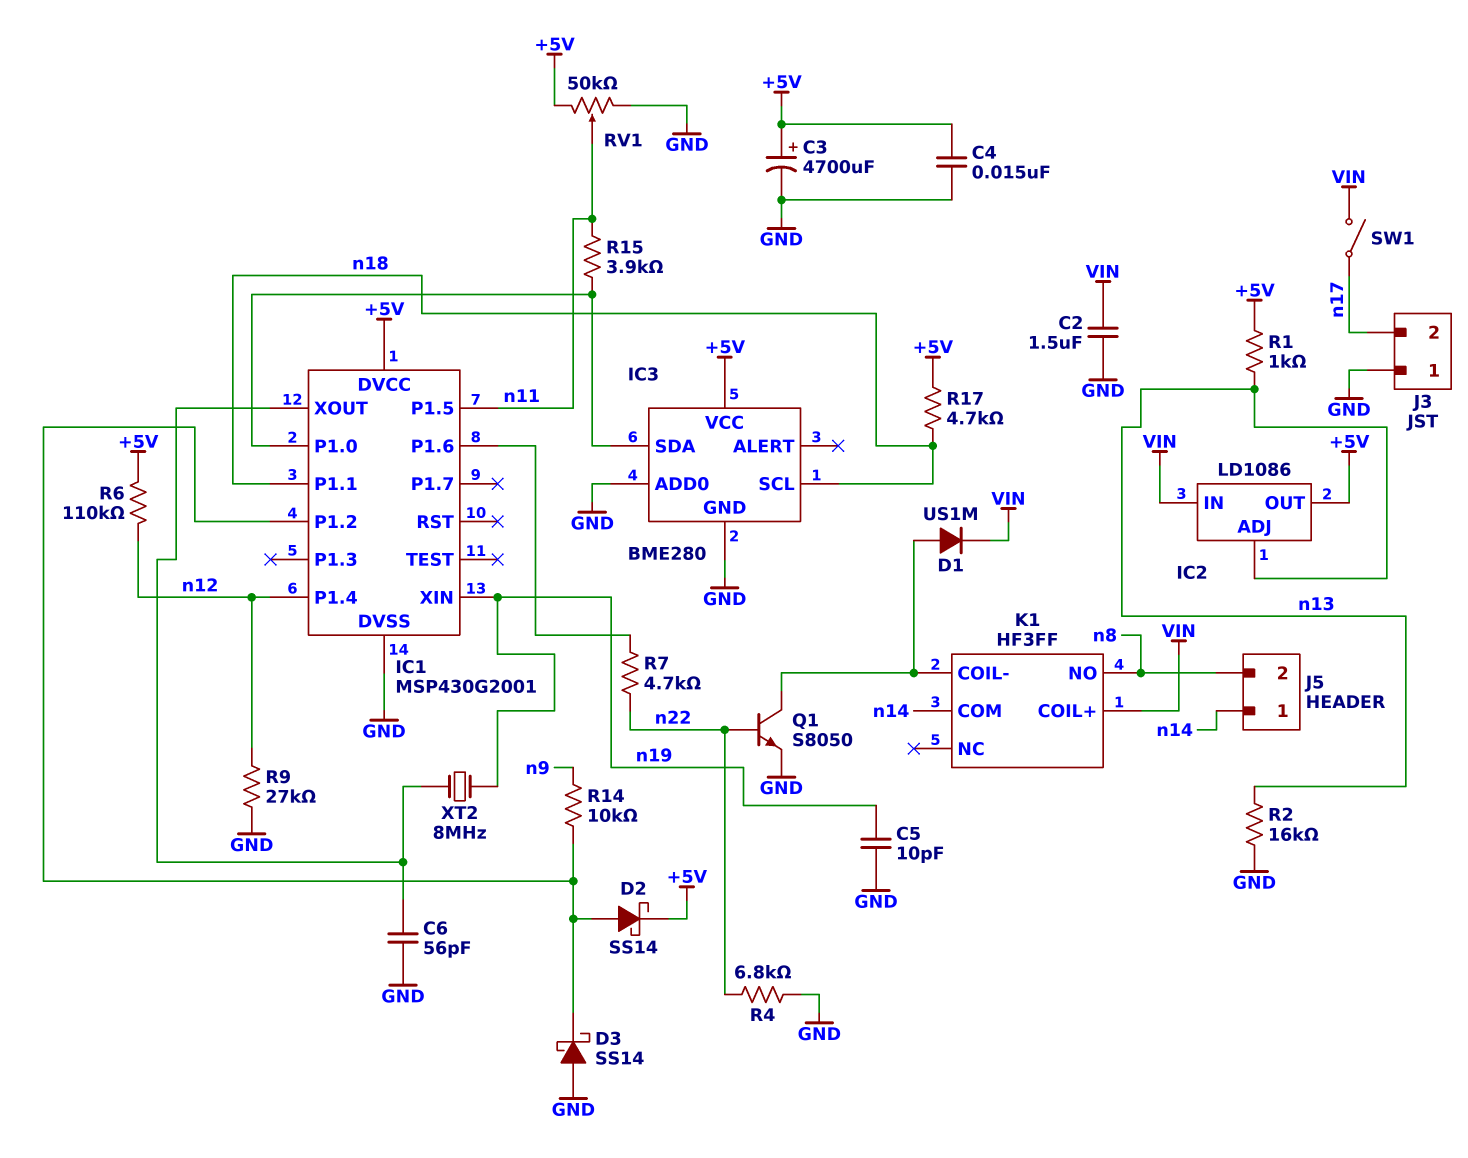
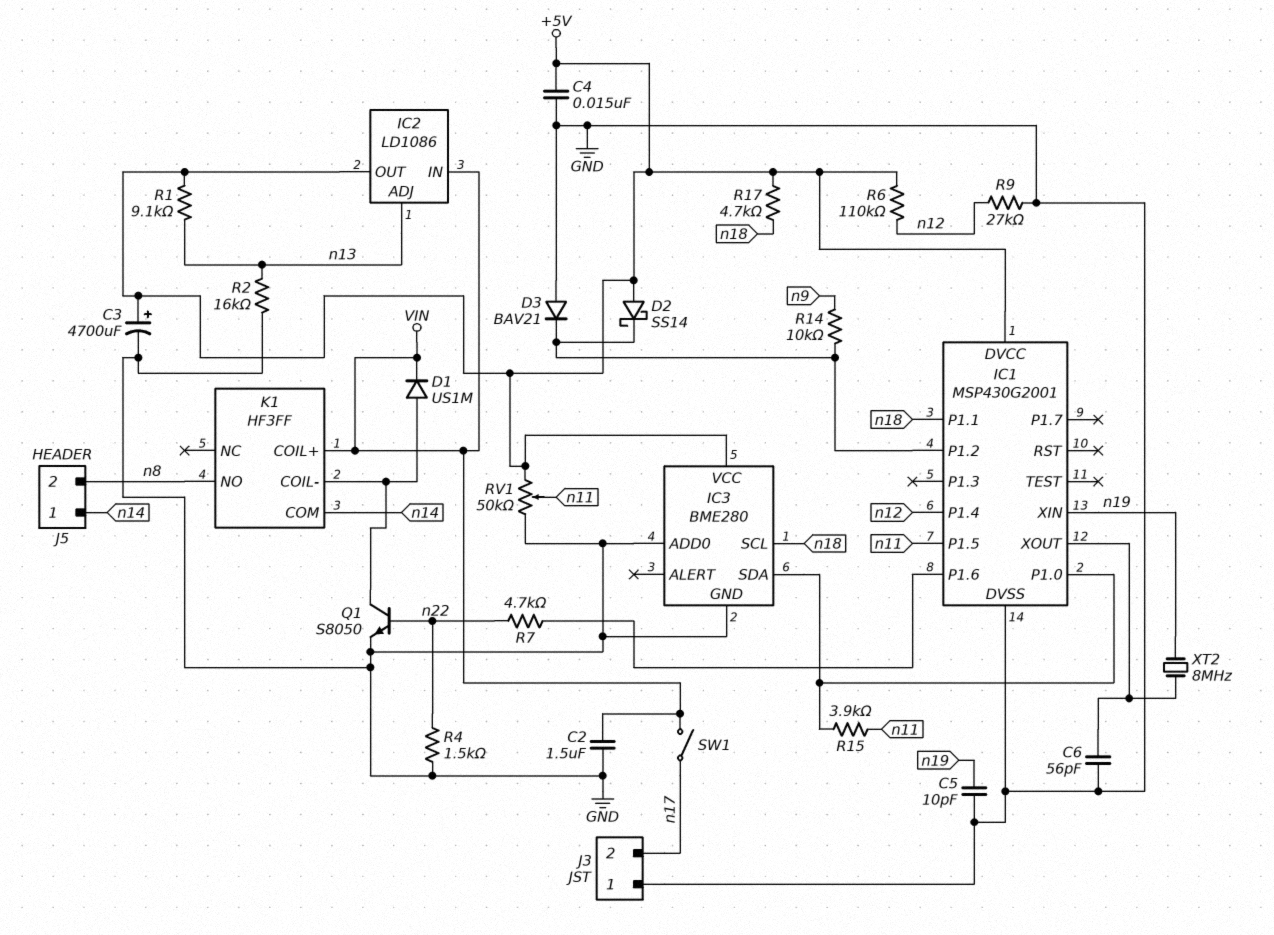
D2: schottky SS14 (A IC1/P1.2, K +5V) -> schottky SS14 (A +5V, K IC1/P1.2)
D3: schottky SS14 (A GND, K IC1/P1.2) -> diode BAV21 (A GND, K IC1/P1.2)
R1: 1k (+5V, n13) -> 9.1k (+5V, n13)
R4: 6.8k (GND, n22) -> 1.5k (GND, n22)

